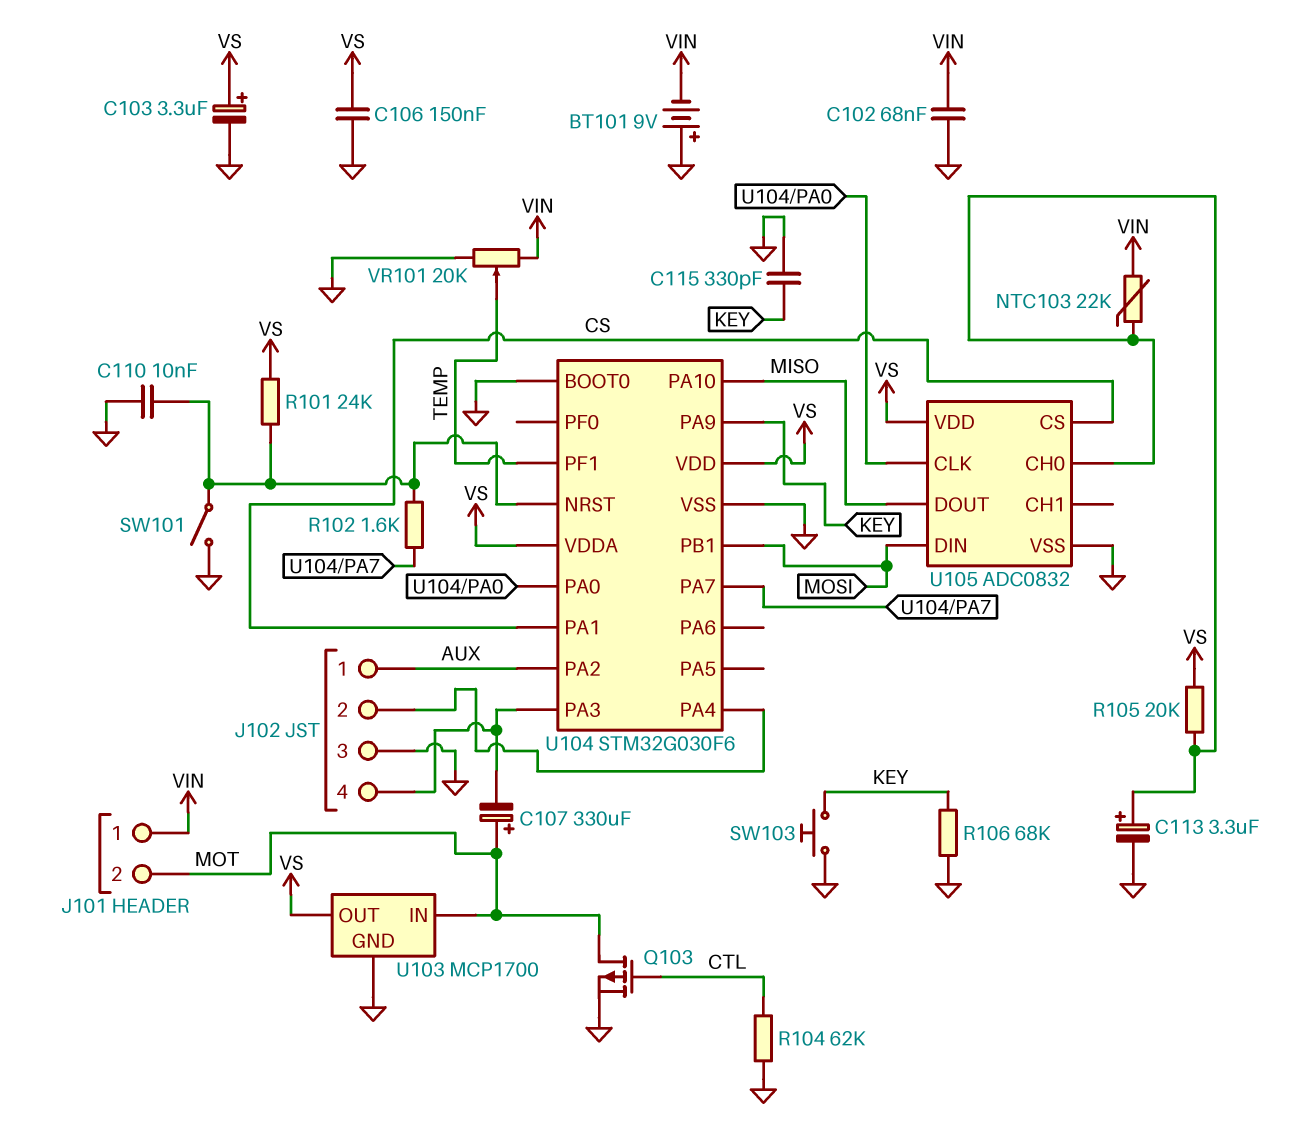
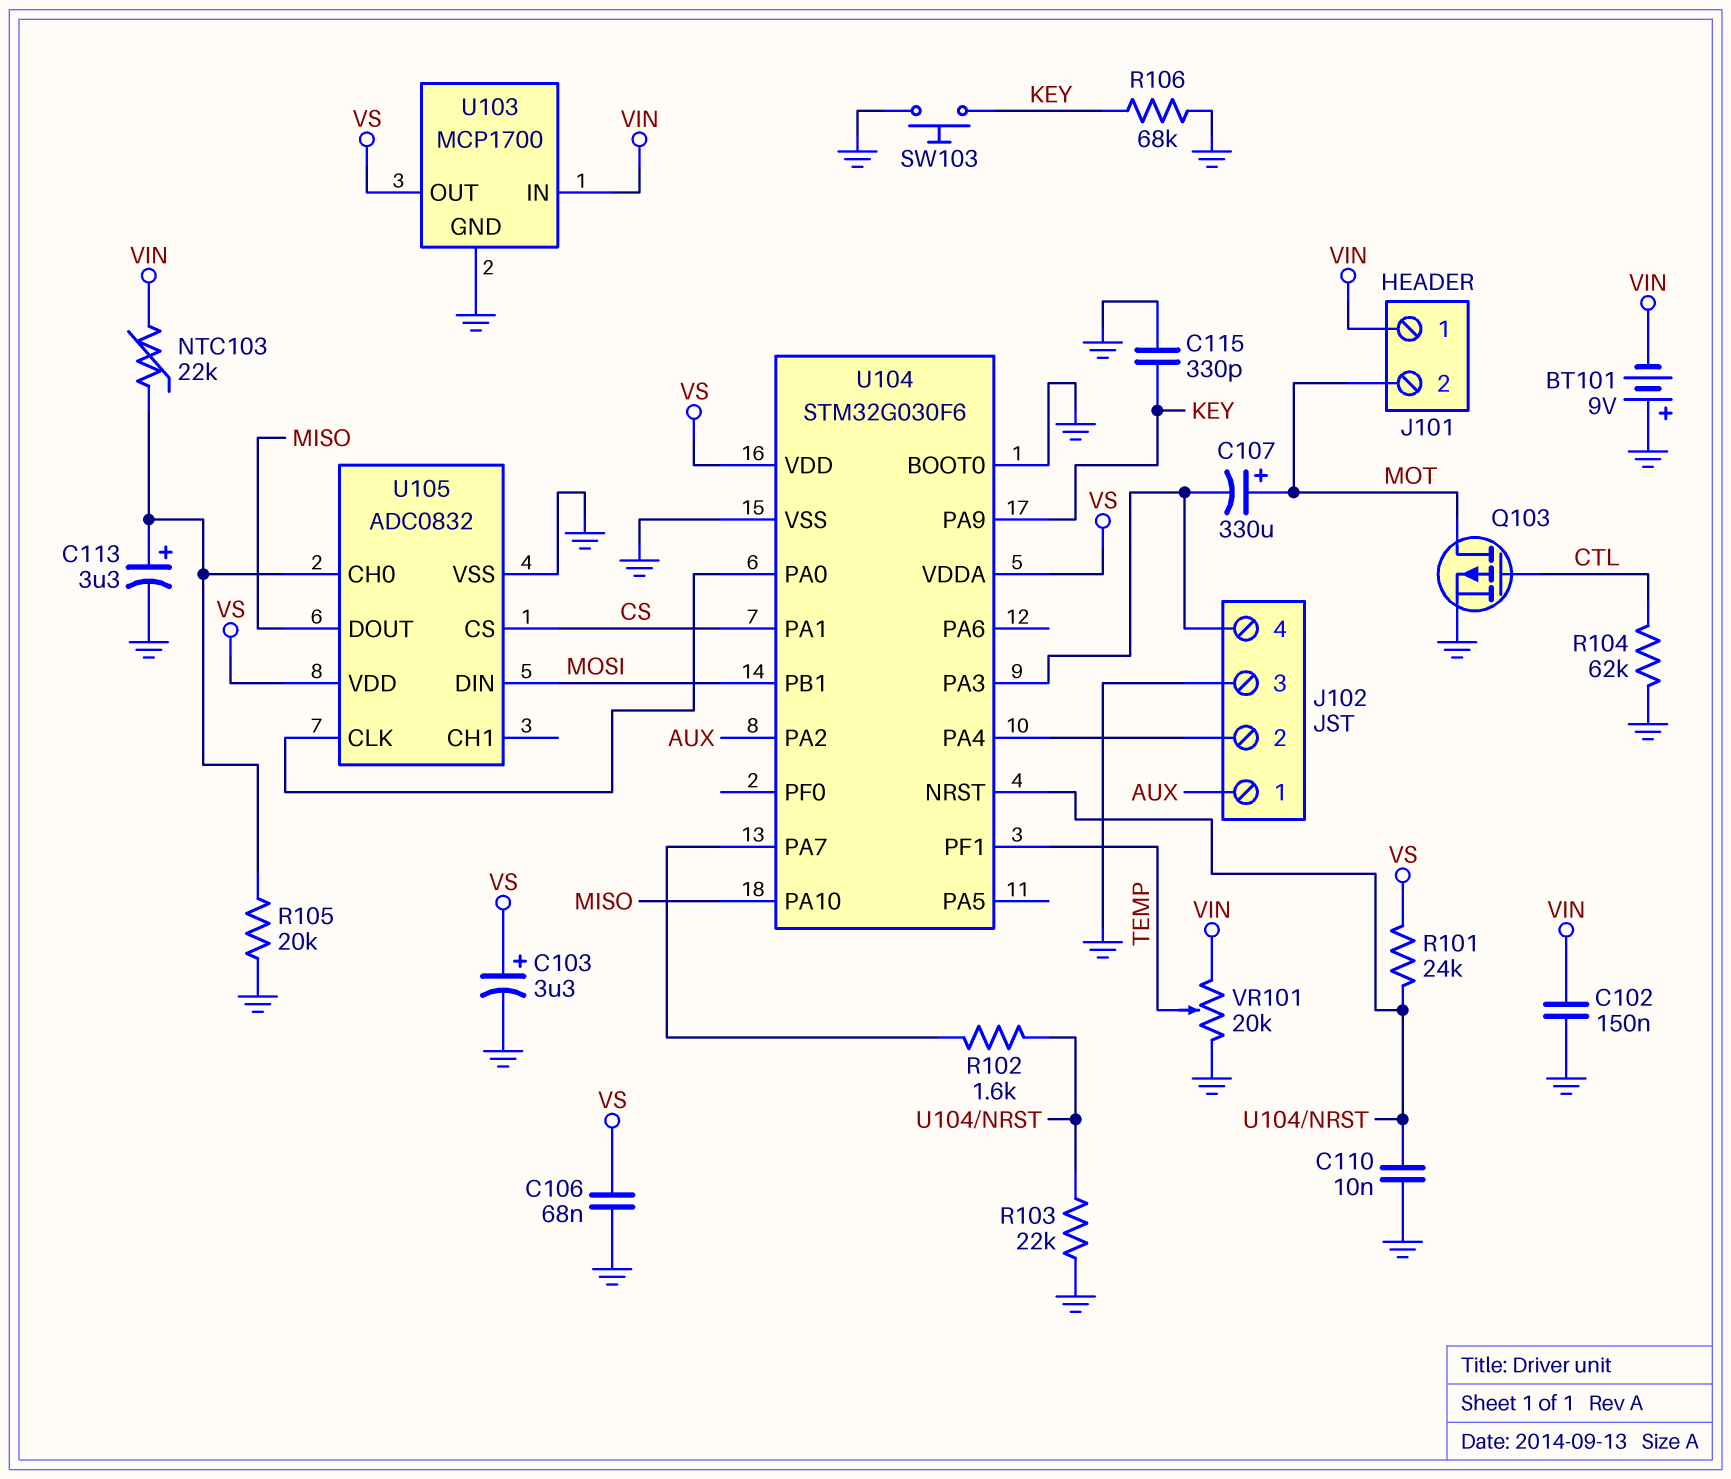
C102: 68nF (GND, VIN) -> 150nF (GND, VIN)
C106: 150nF (GND, VS) -> 68nF (GND, VS)
R103: none -> 22k (GND, U104/NRST)
R105: 20k (U105/CH0, VS) -> 20k (GND, U105/CH0)
SW101: switch (GND, U104/NRST) -> none
U103 pin IN: MOT -> VIN

